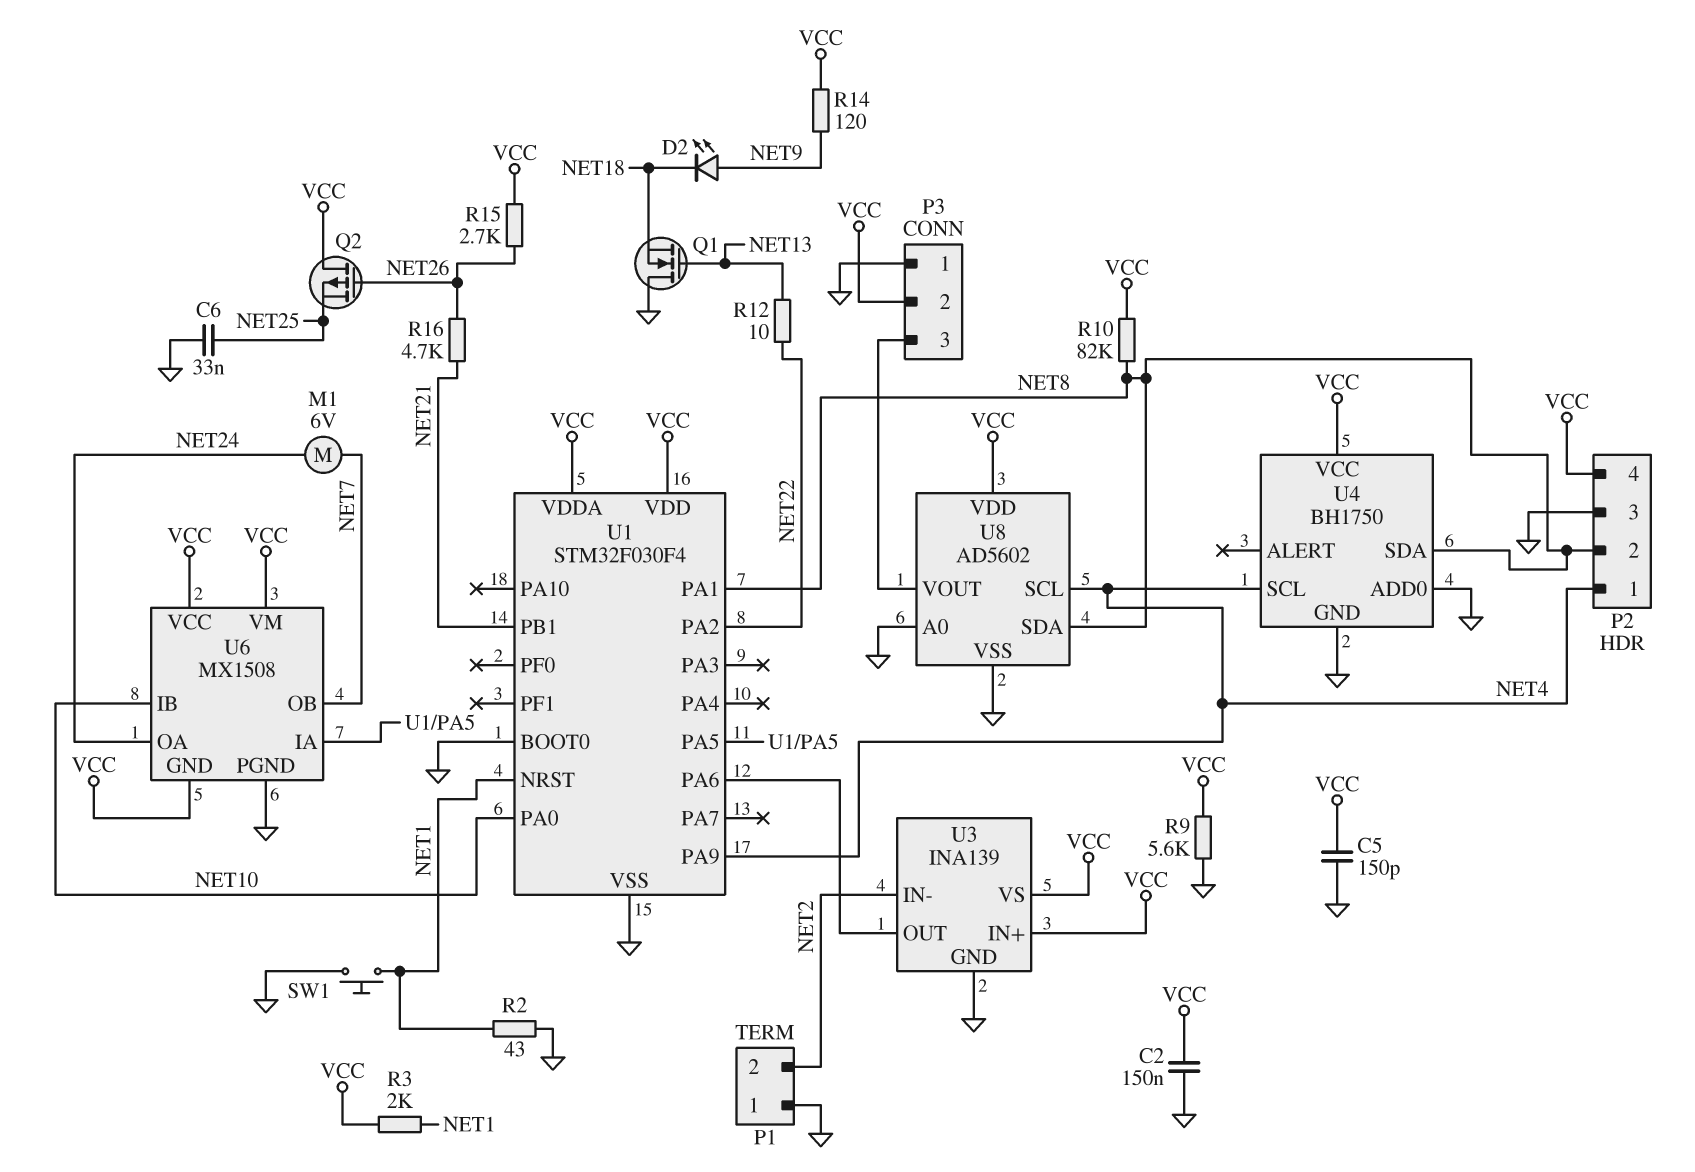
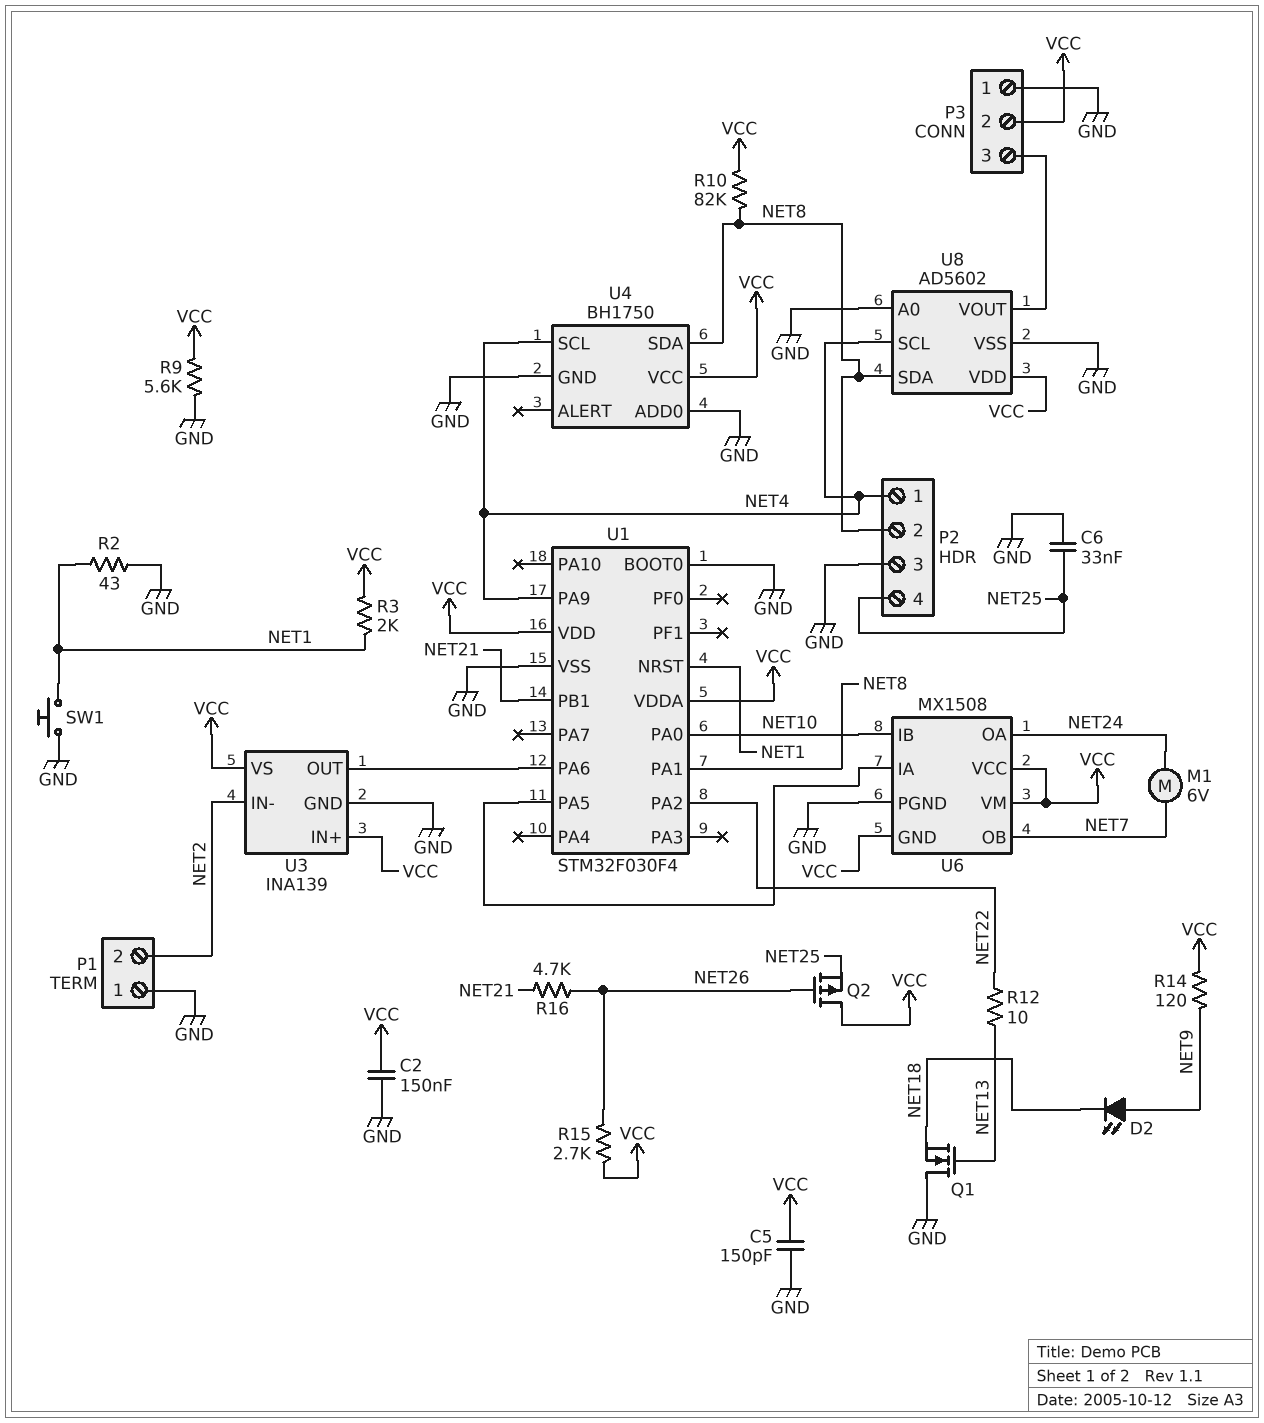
P2 pin 4: VCC -> NET25

